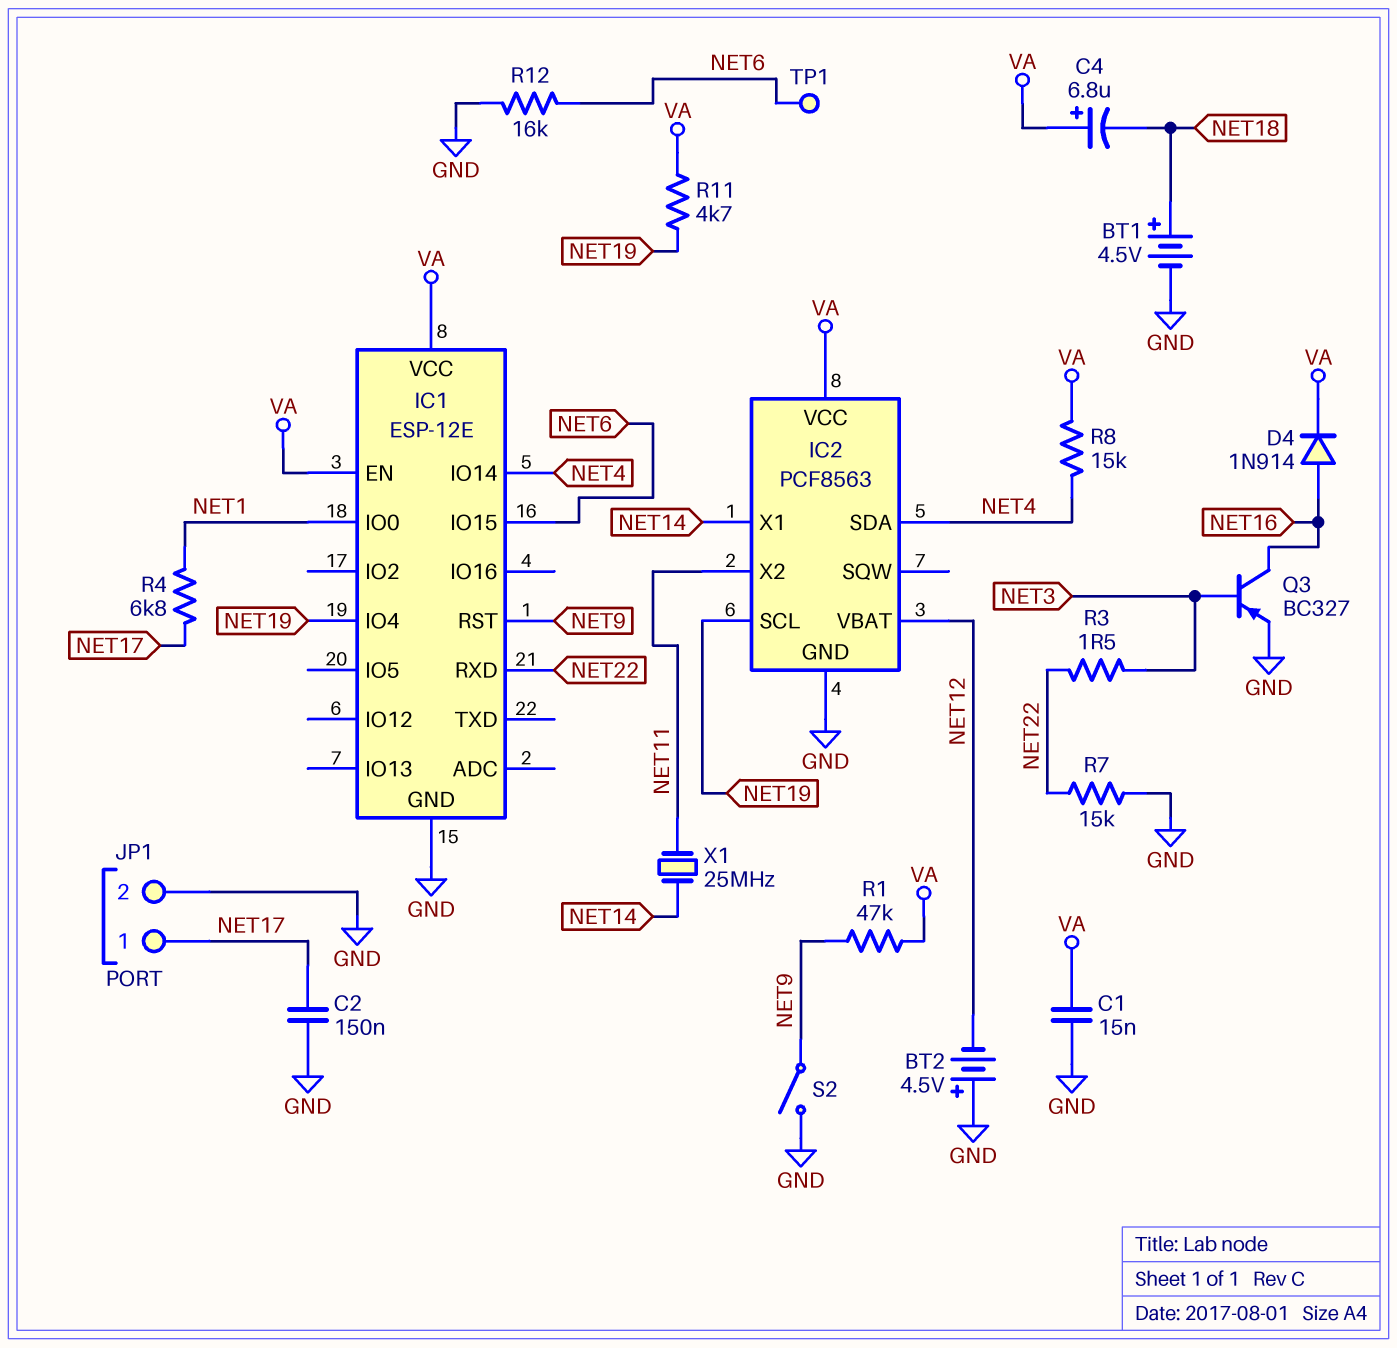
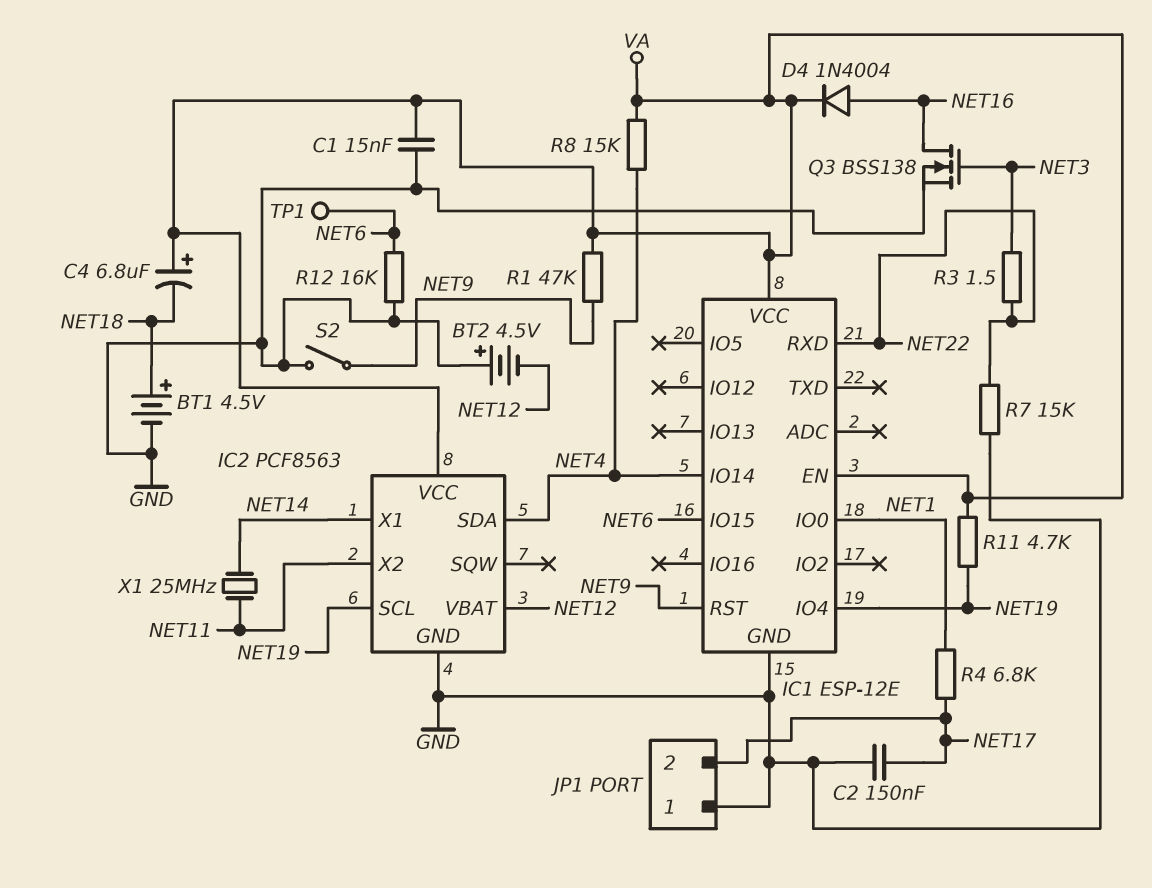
D4: diode 1N914 (A NET16, K VA) -> diode 1N4004 (A NET16, K VA)
JP1 pin 1: NET17 -> GND
JP1 pin 2: GND -> NET17
Q3: PNP BC327 (B NET3, C NET16, E GND) -> NMOS BSS138 (G NET3, D NET16, S GND)

